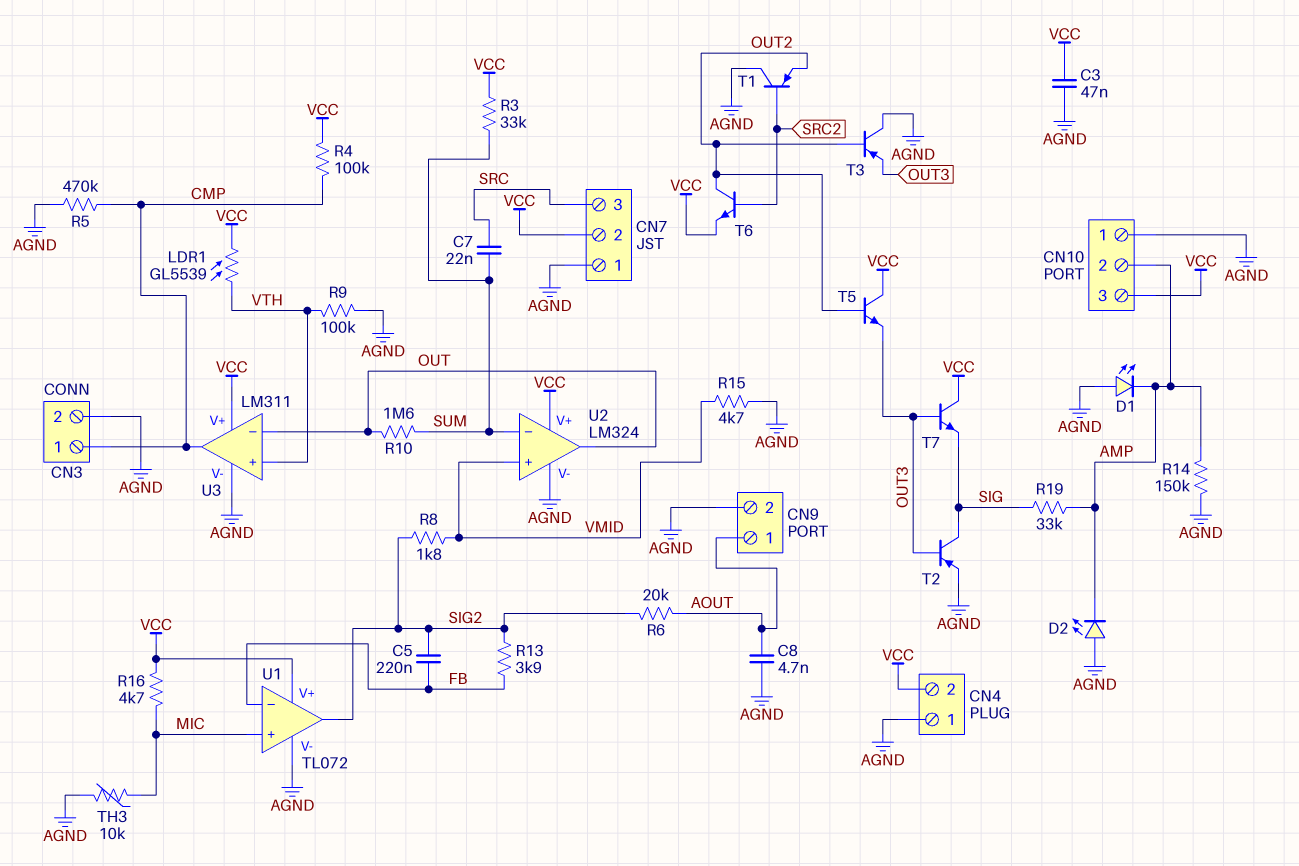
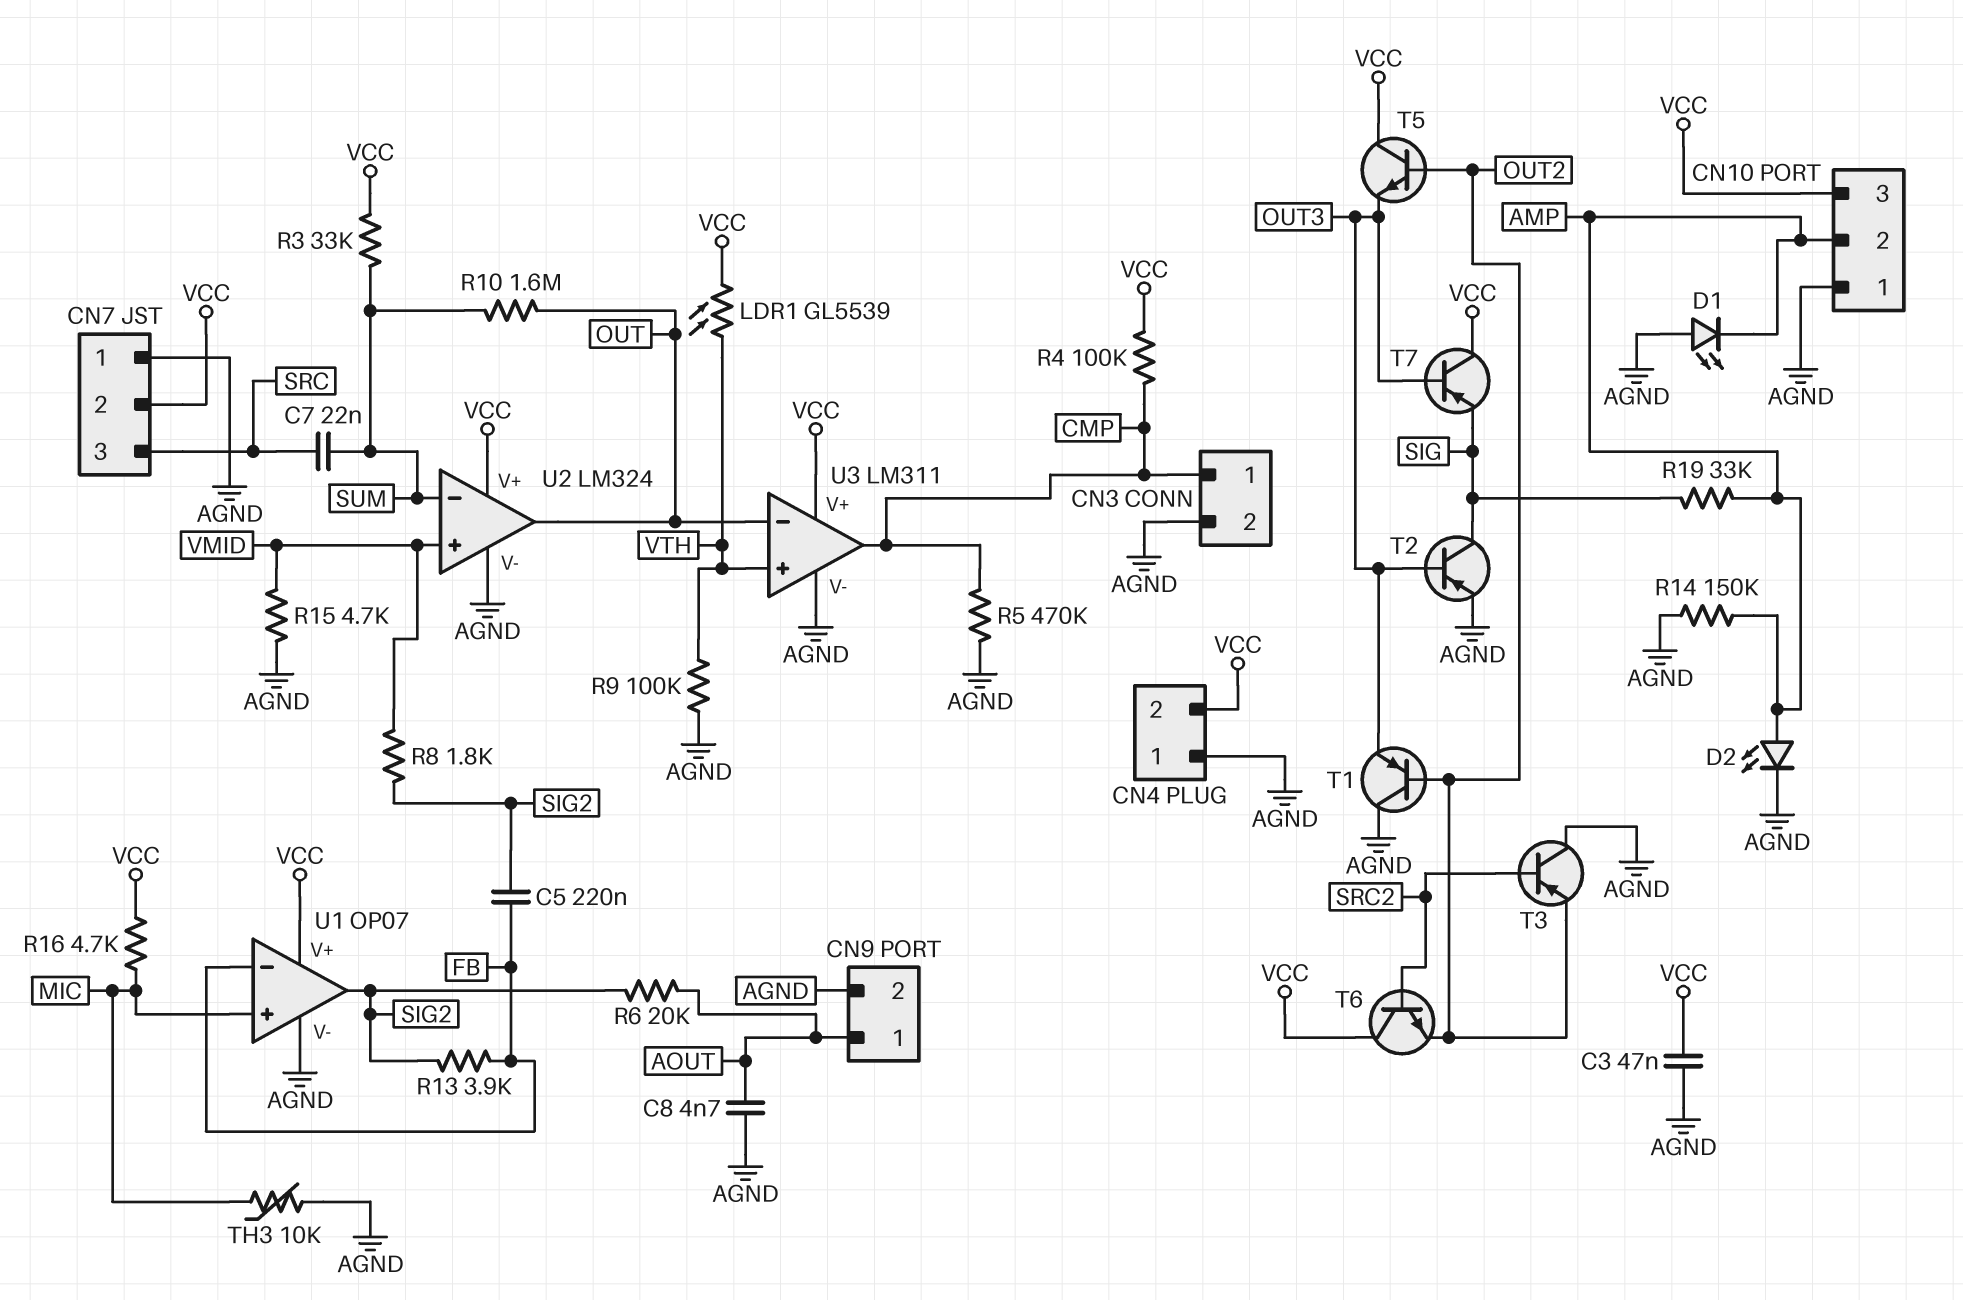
D2: LED (A AGND, K AMP) -> LED (A AMP, K AGND)
T1: PNP (B SRC2, C AGND, E OUT2) -> PNP (B OUT2, C AGND, E OUT3)
T3: PNP (B OUT2, C AGND, E OUT3) -> PNP (B SRC2, C AGND, E OUT2)
T6: NPN (B SRC2, C OUT2, E VCC) -> NPN (B SRC2, C VCC, E OUT2)
T7: NPN (B OUT3, C VCC, E SIG) -> PNP (B OUT3, C VCC, E SIG)
U1: TL072 -> OP07

